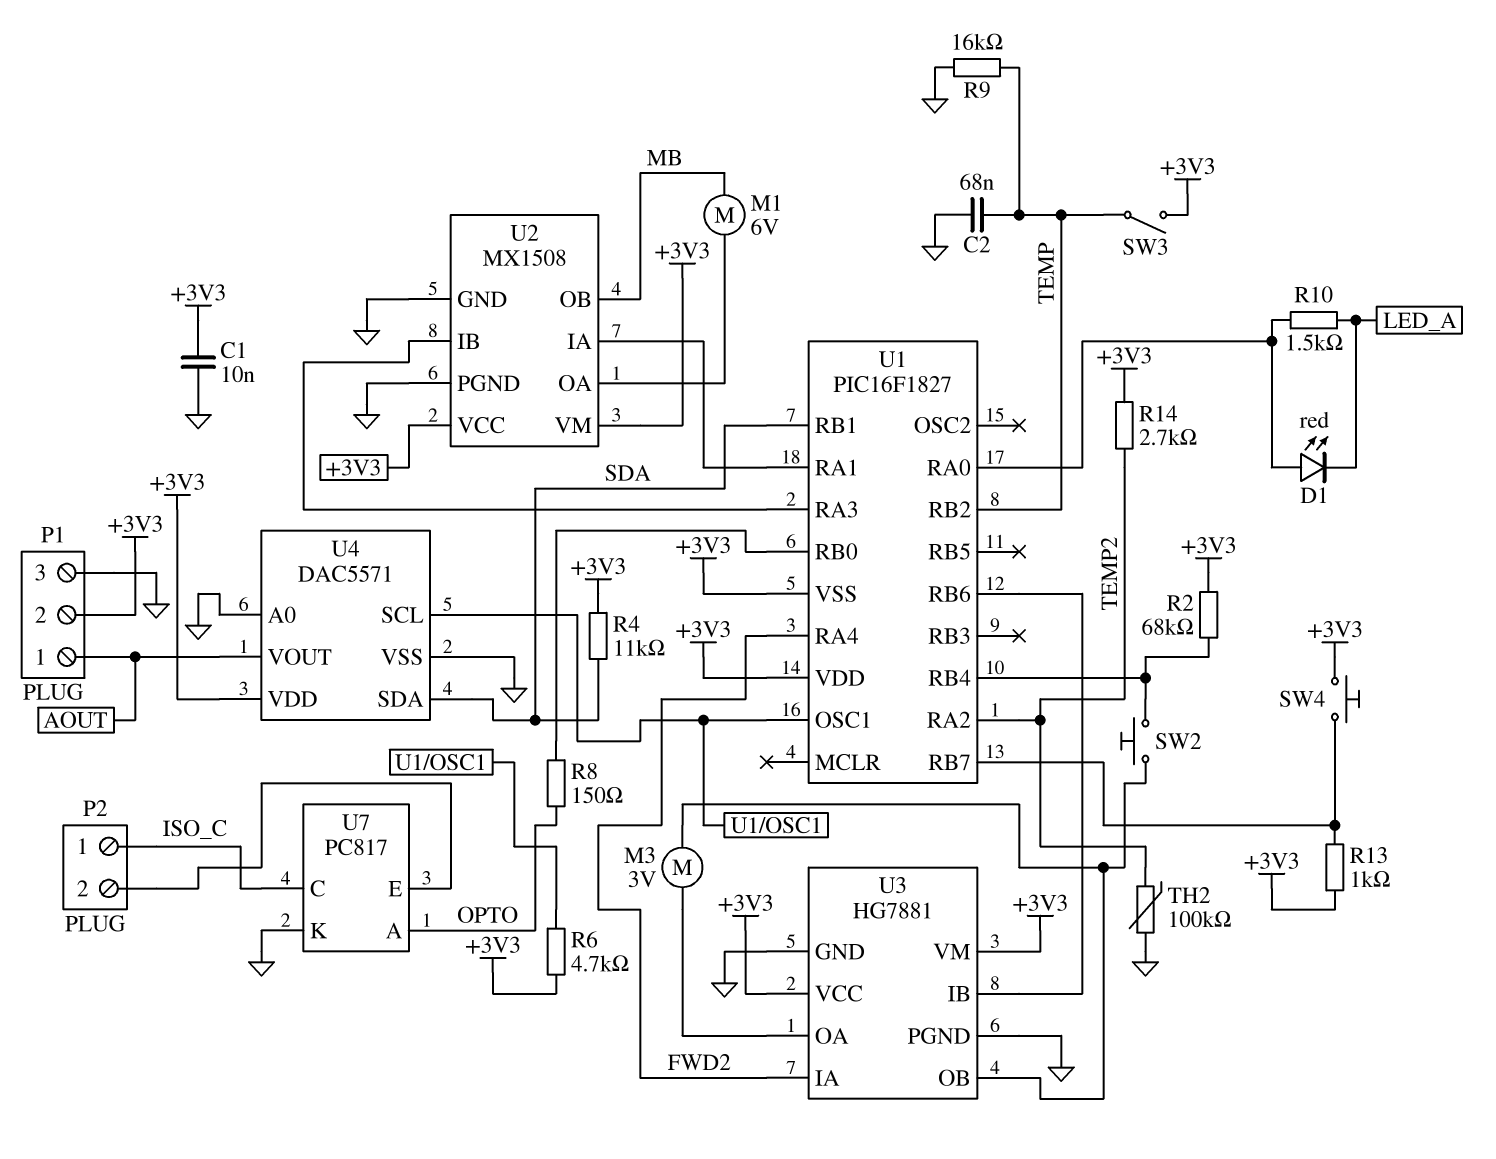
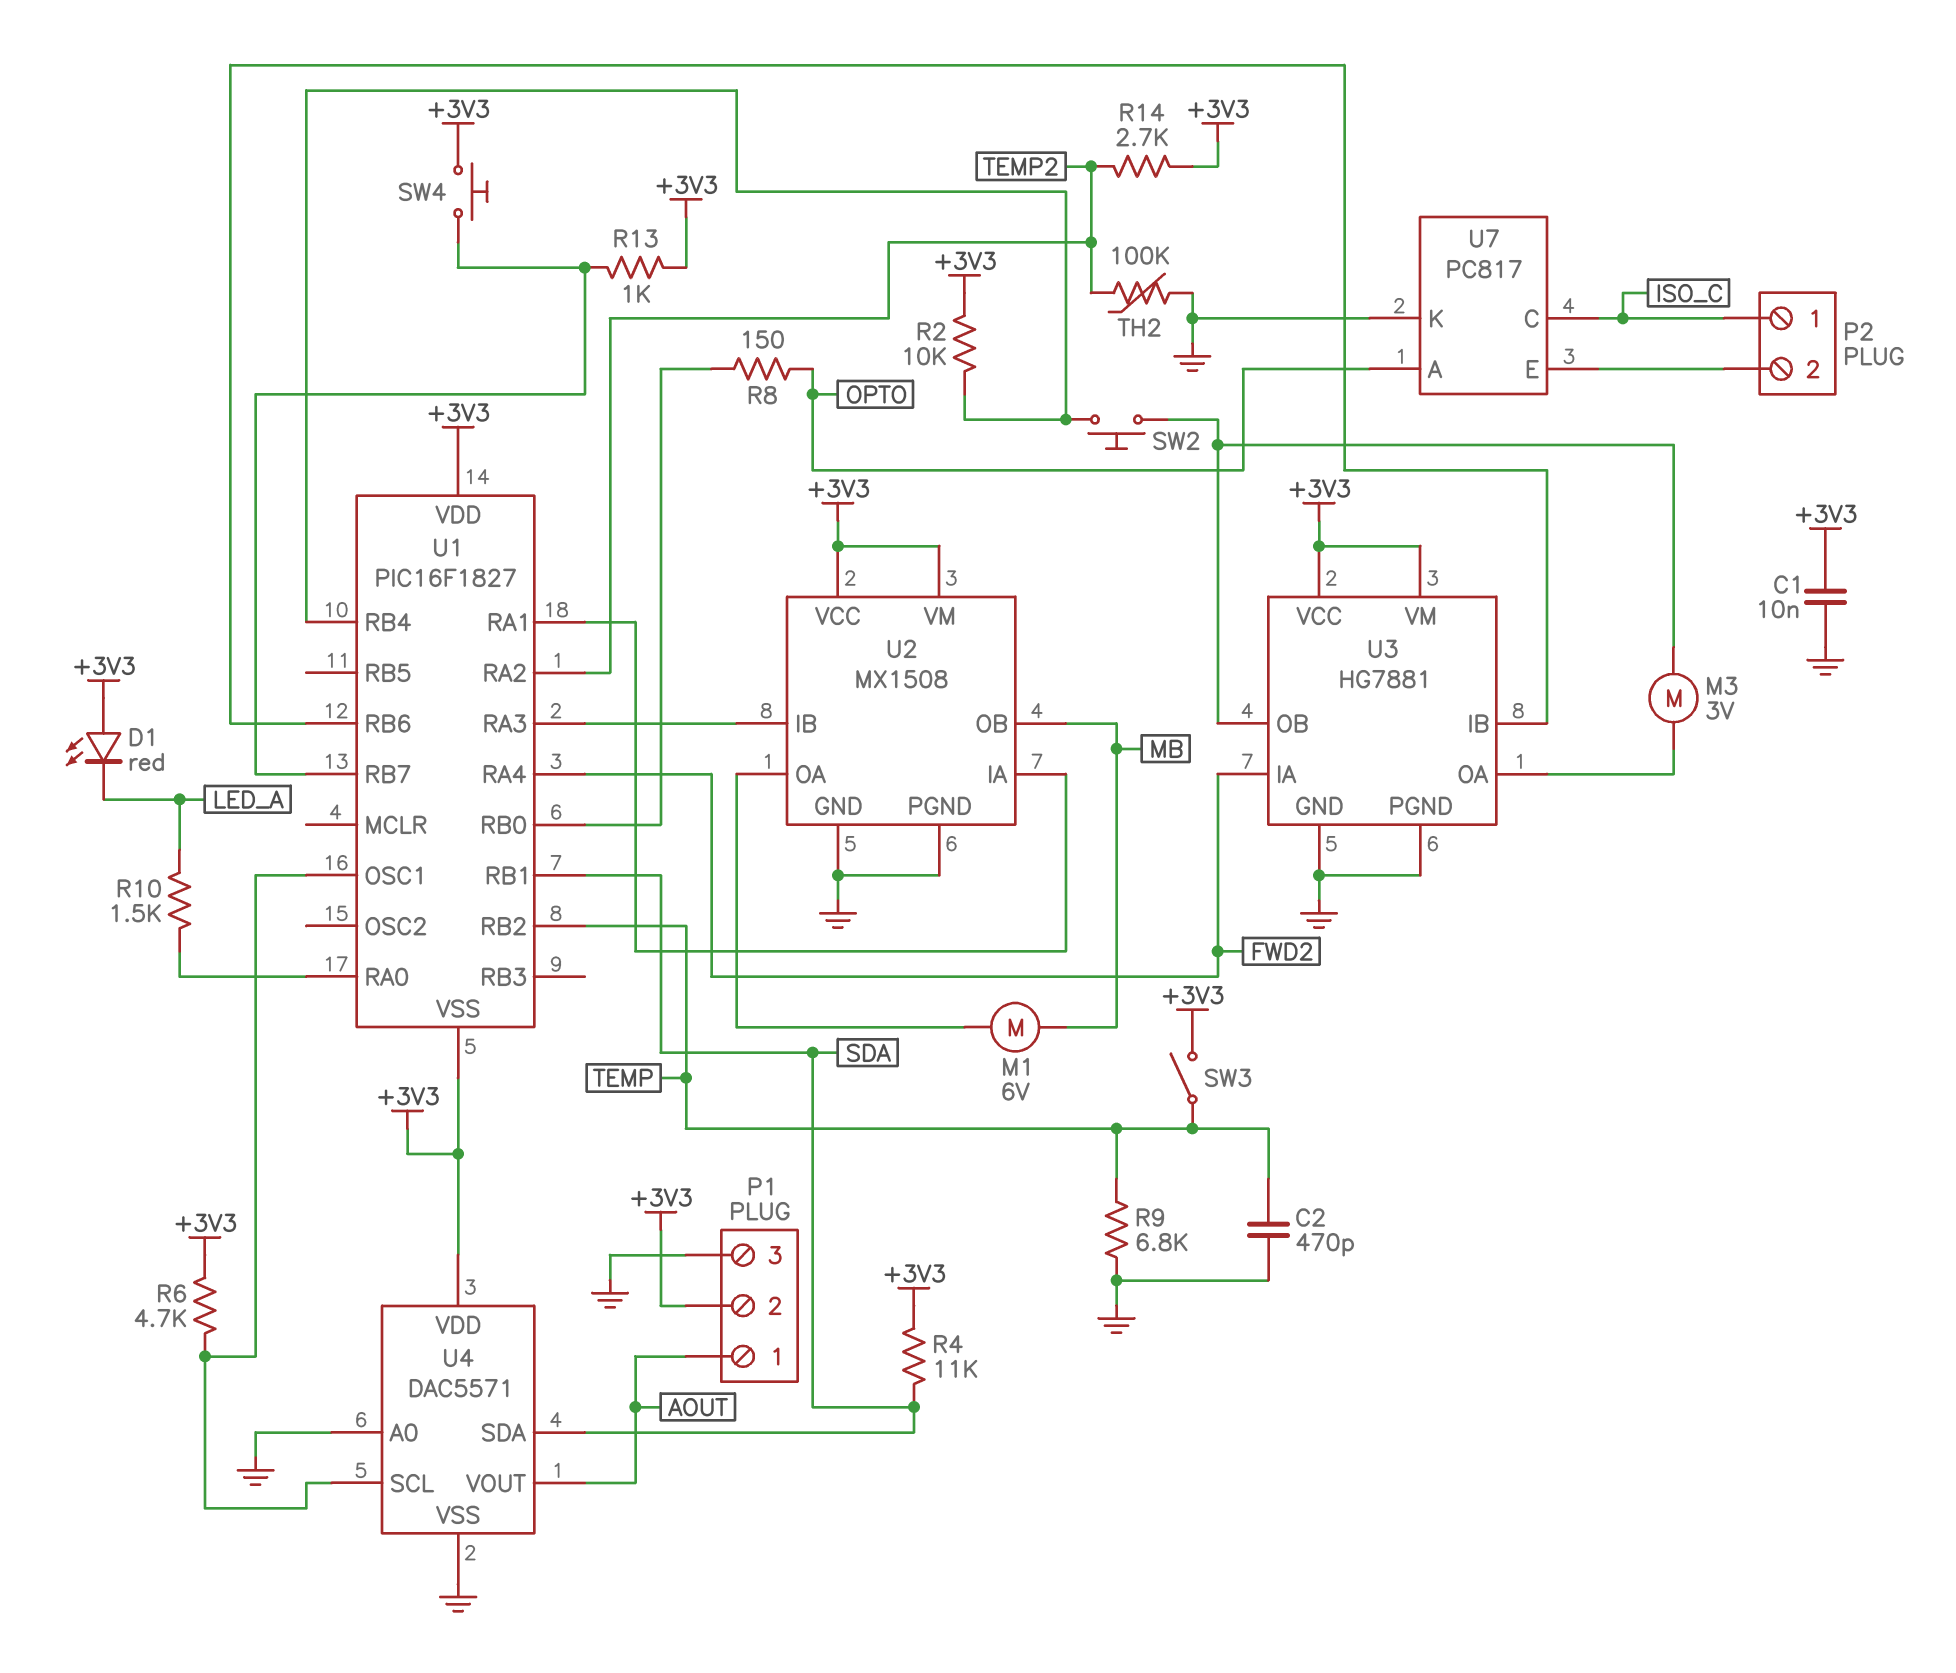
C2: 68nF (GND, TEMP) -> 470pF (GND, TEMP)
D1: LED red (A U1/RA0, K LED_A) -> LED red (A +3V3, K LED_A)
R2: 68k (+3V3, U1/RB4) -> 10k (+3V3, U1/RB4)
R9: 16k (GND, TEMP) -> 6.8k (GND, TEMP)

